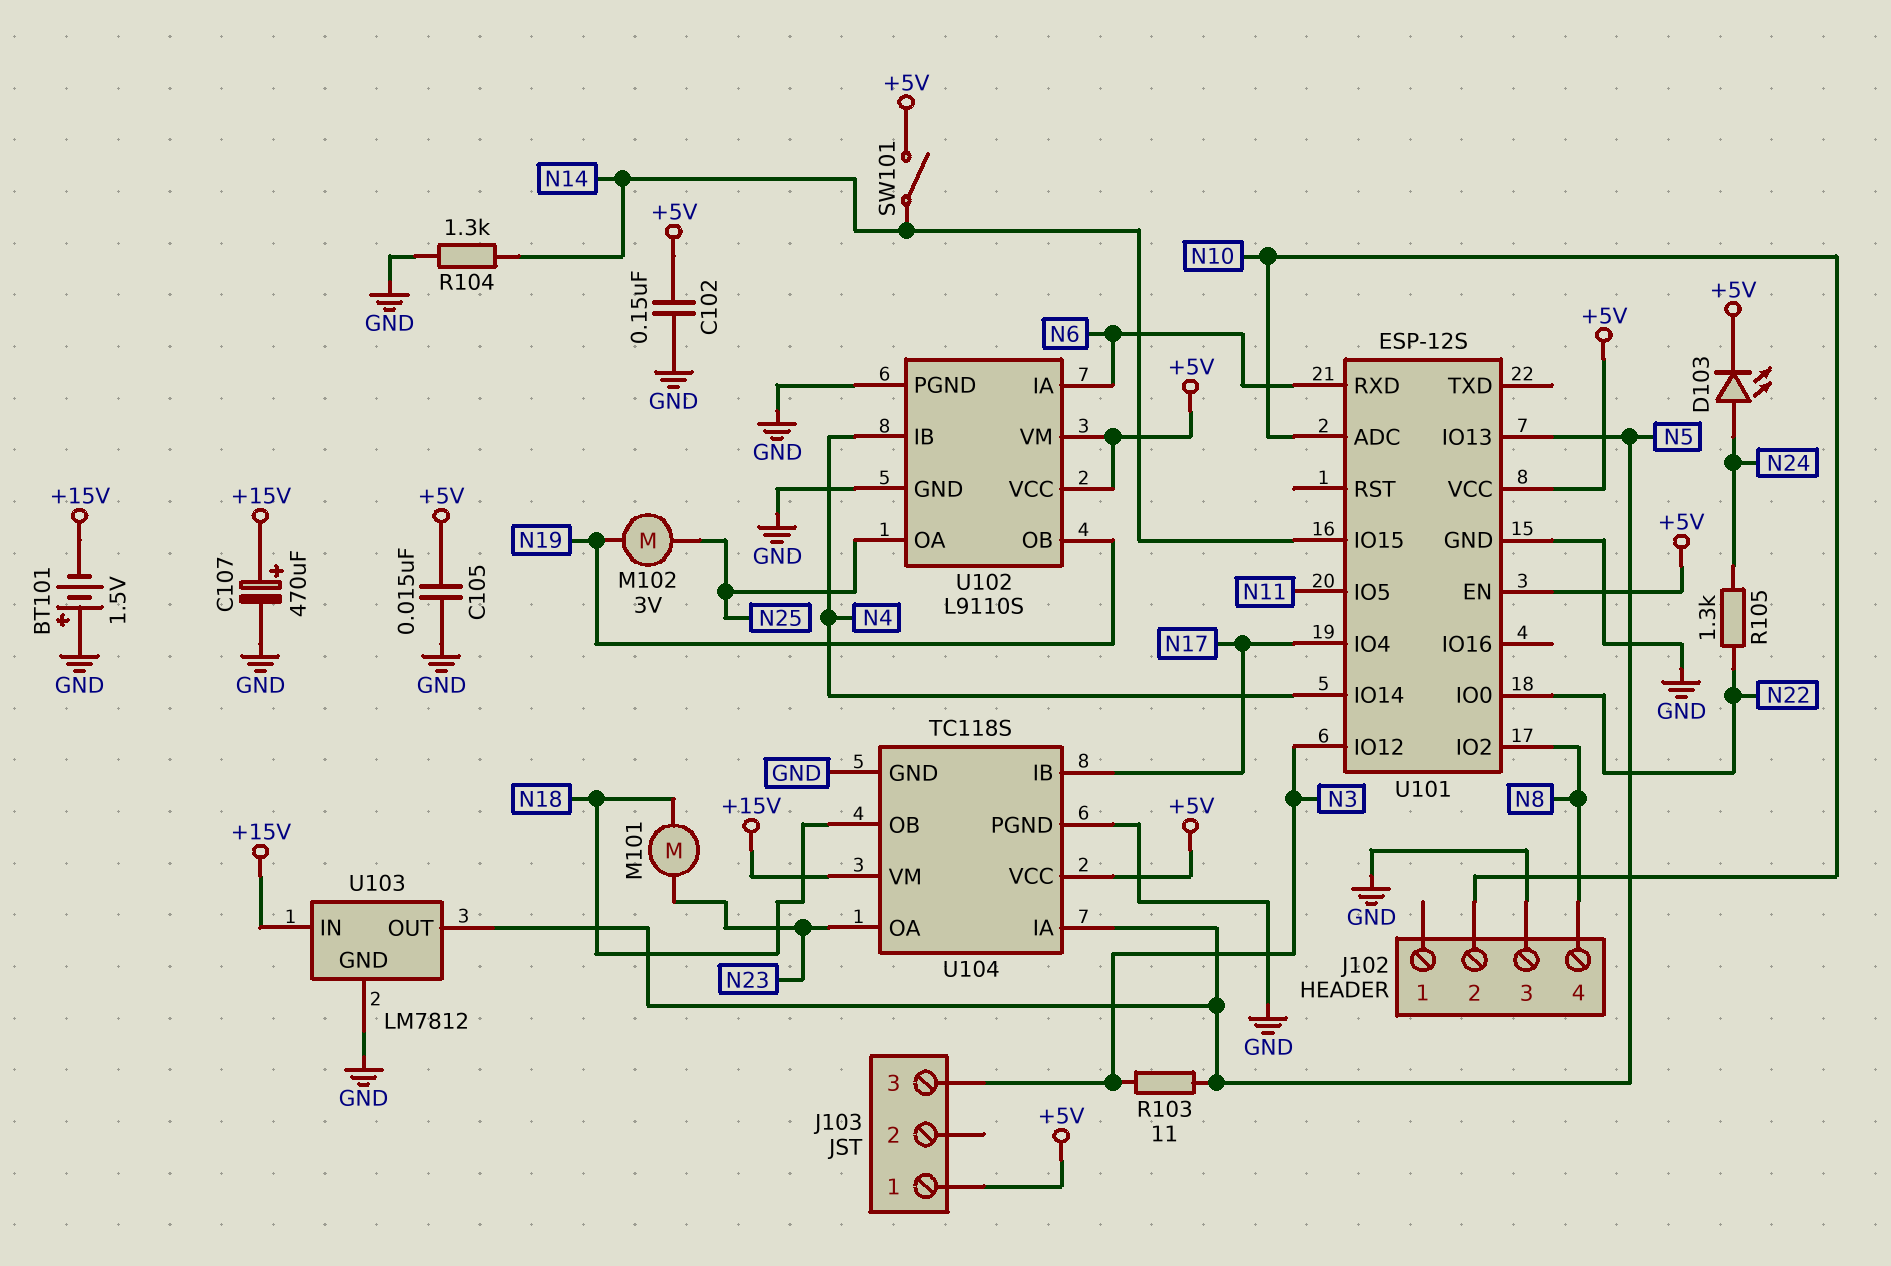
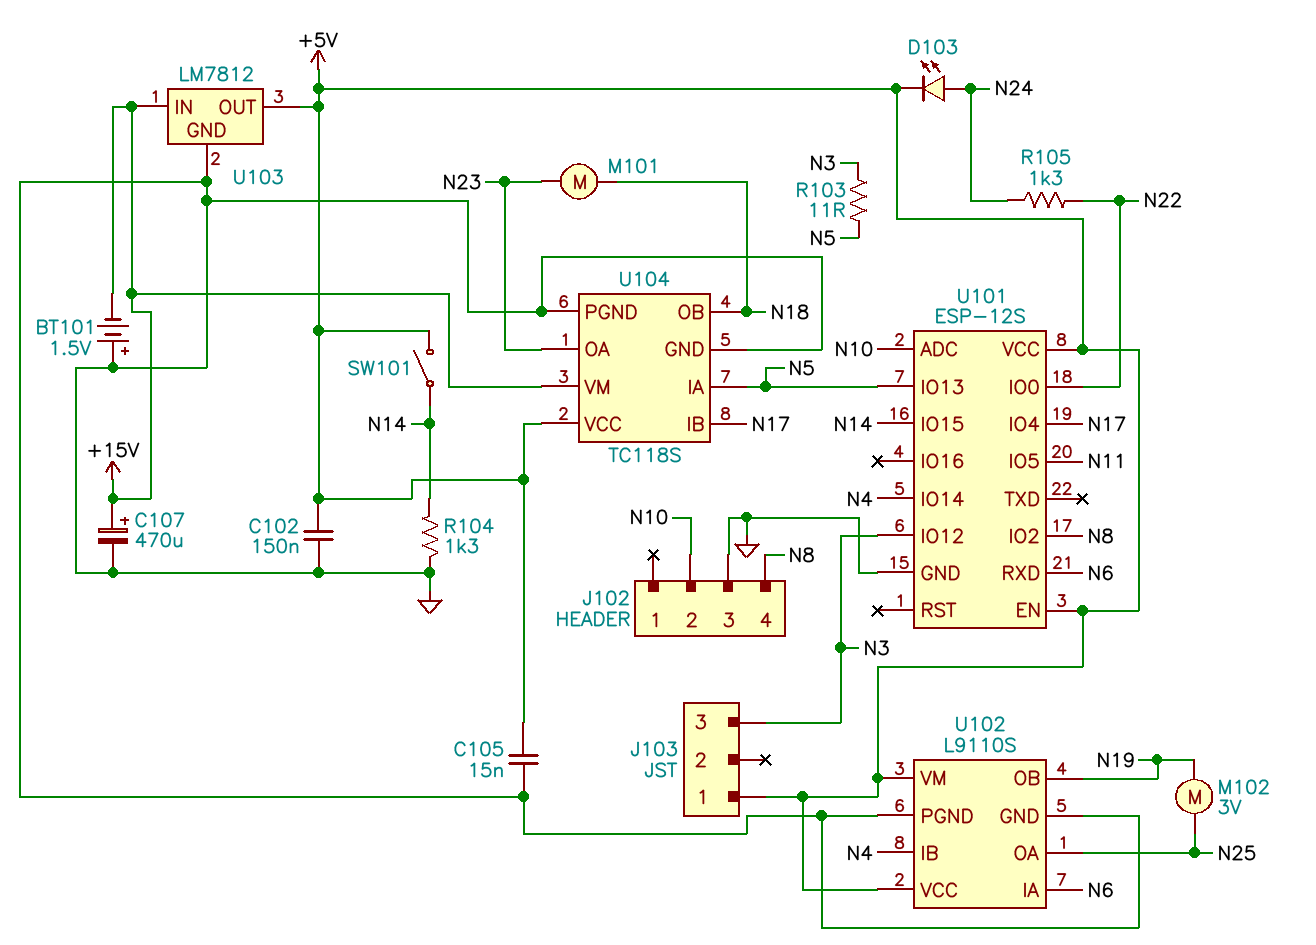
U103 pin OUT: N5 -> +5V

